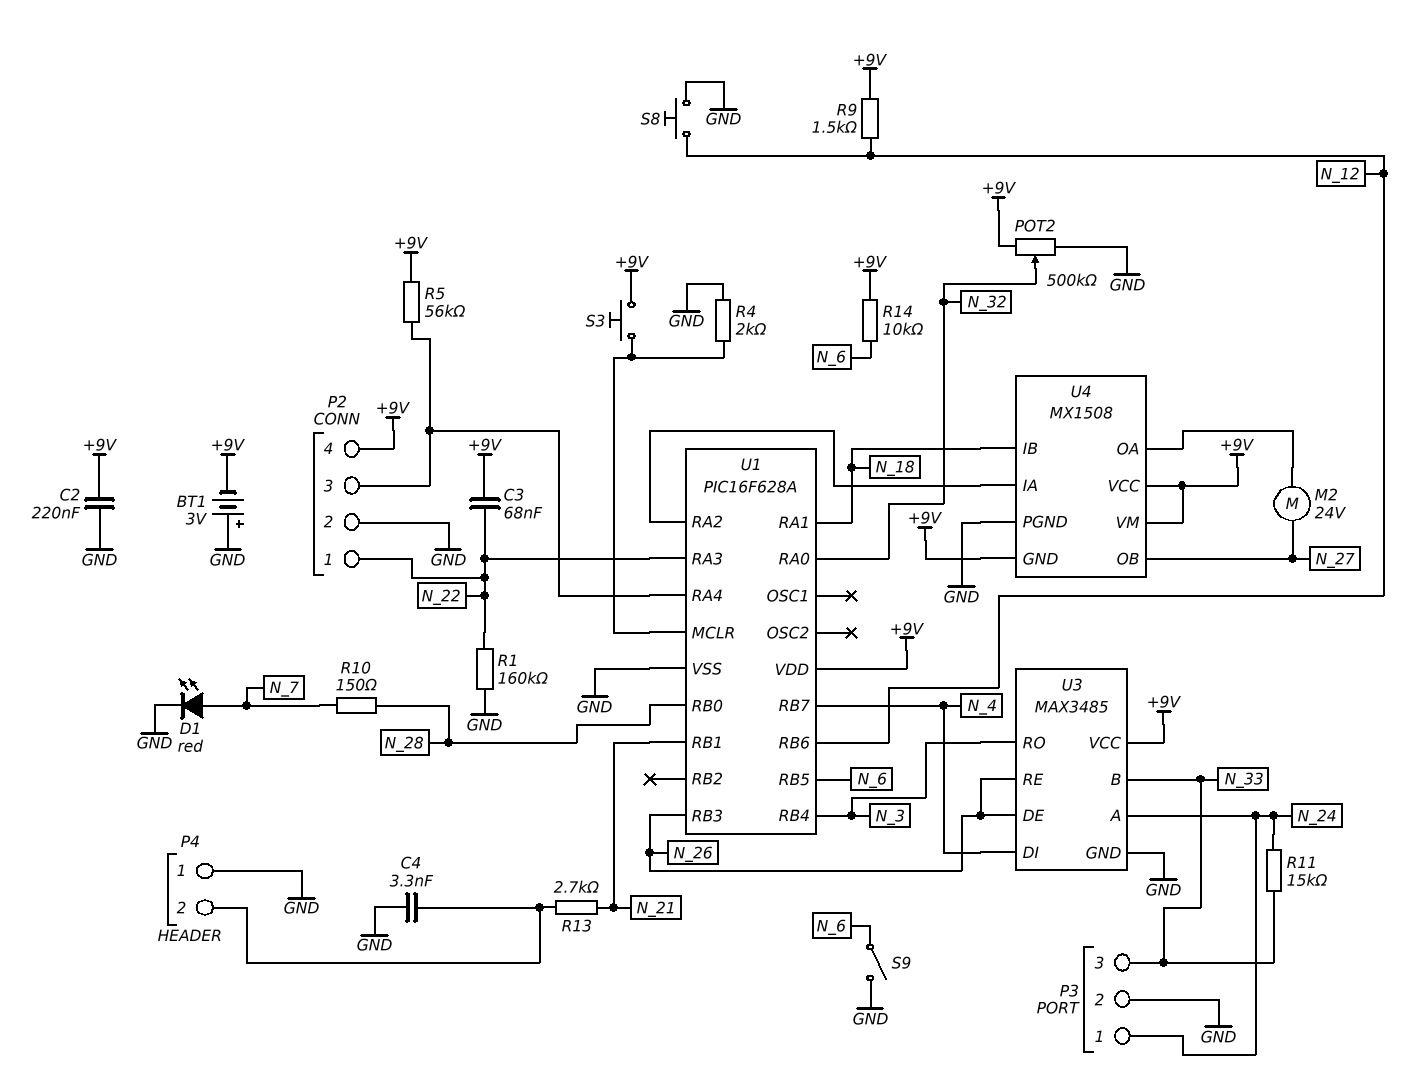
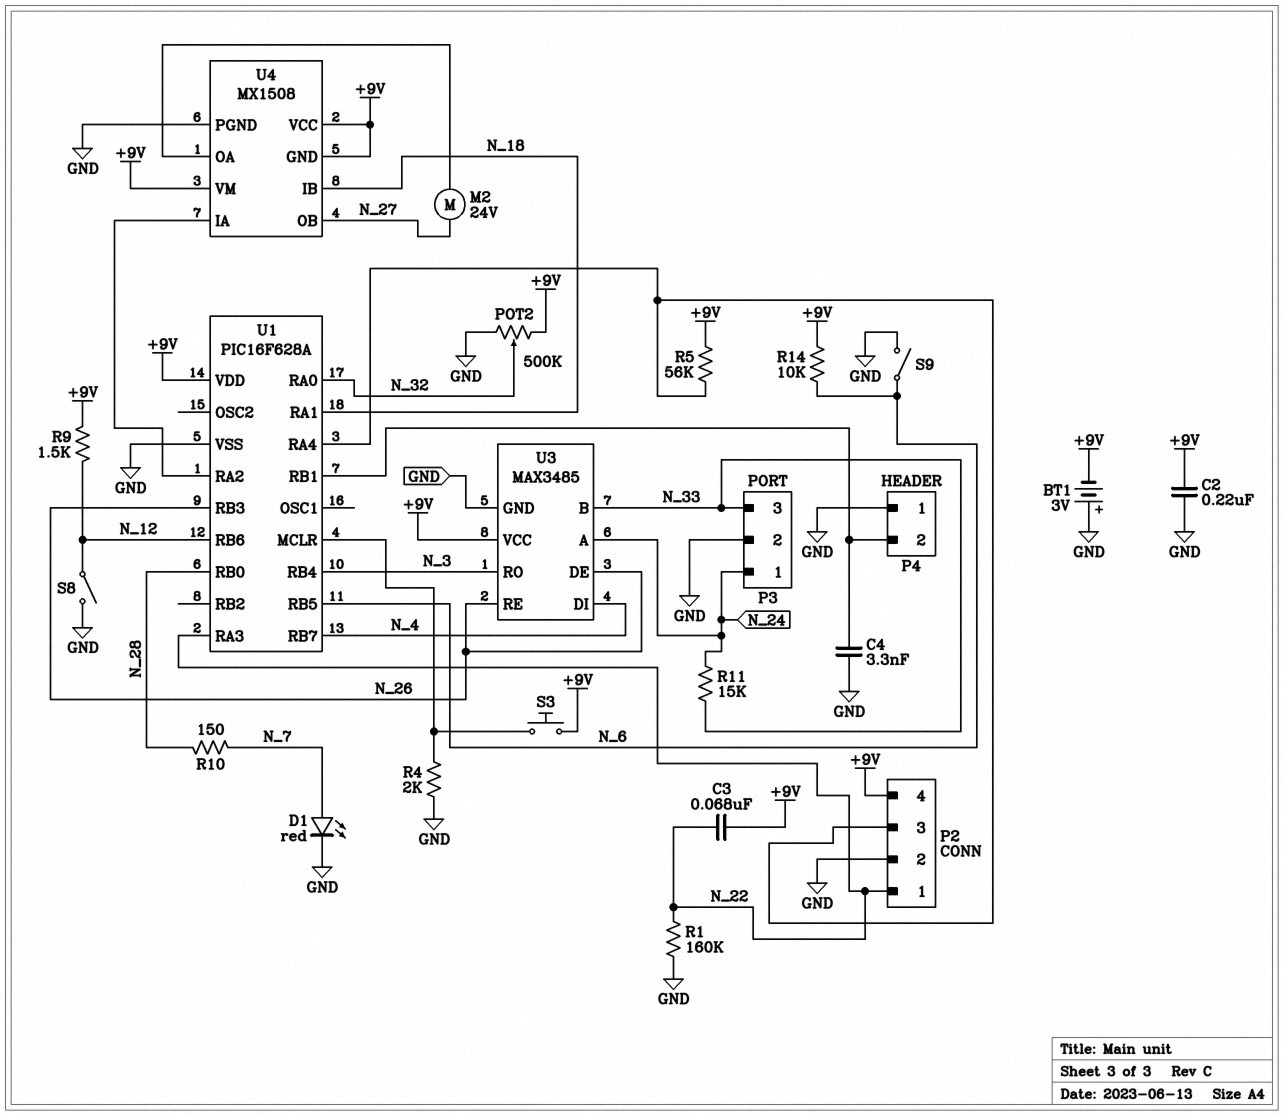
R13: 2.7k (N_21, P4/2) -> none
S8: button (GND, N_12) -> switch (GND, N_12)
U1 pin RB1: N_21 -> P4/2

